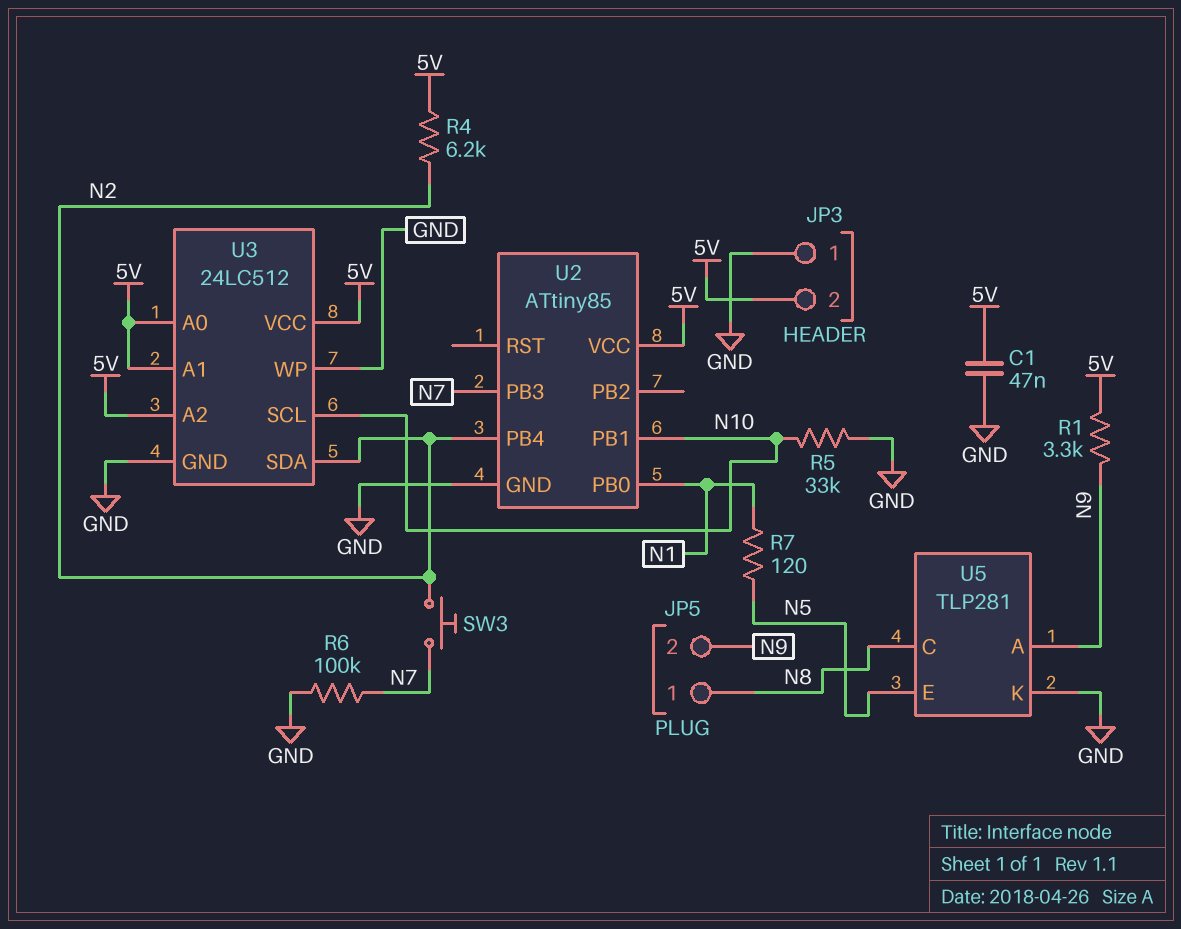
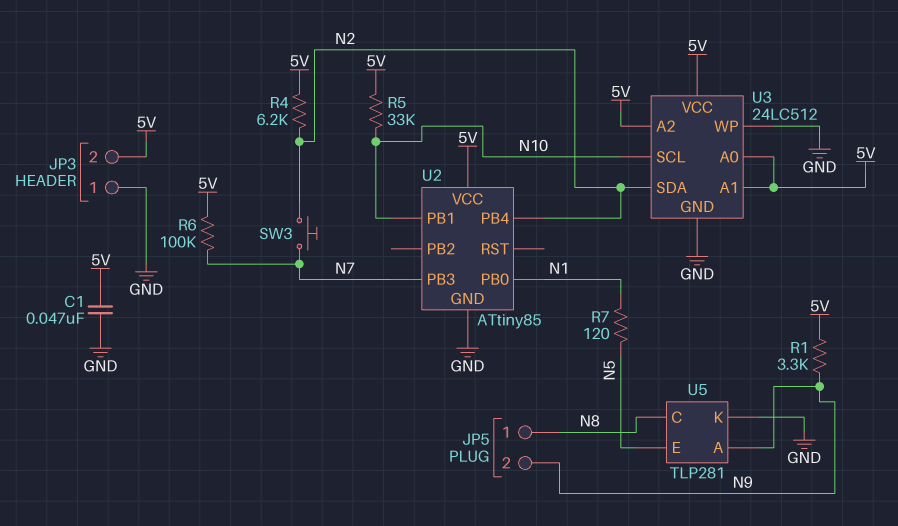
R5: 33k (GND, N10) -> 33k (5V, N10)
R6: 100k (GND, N7) -> 100k (5V, N7)

